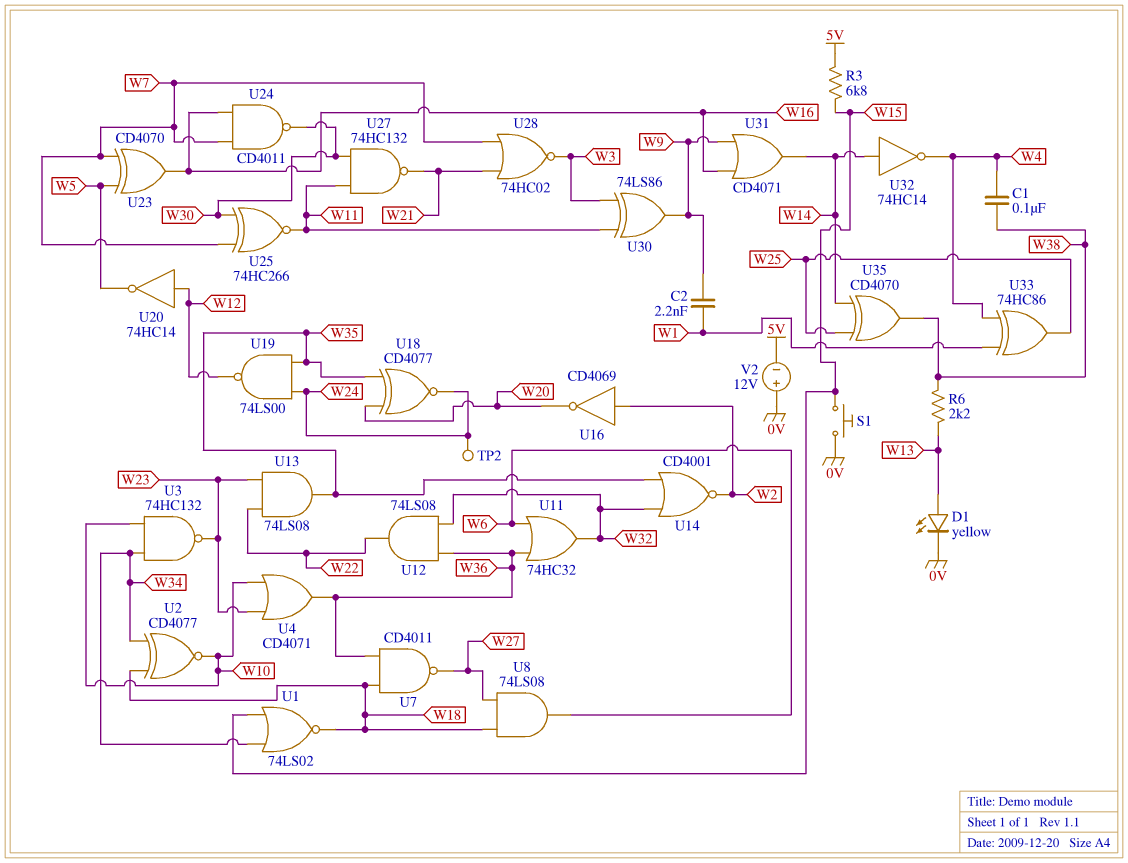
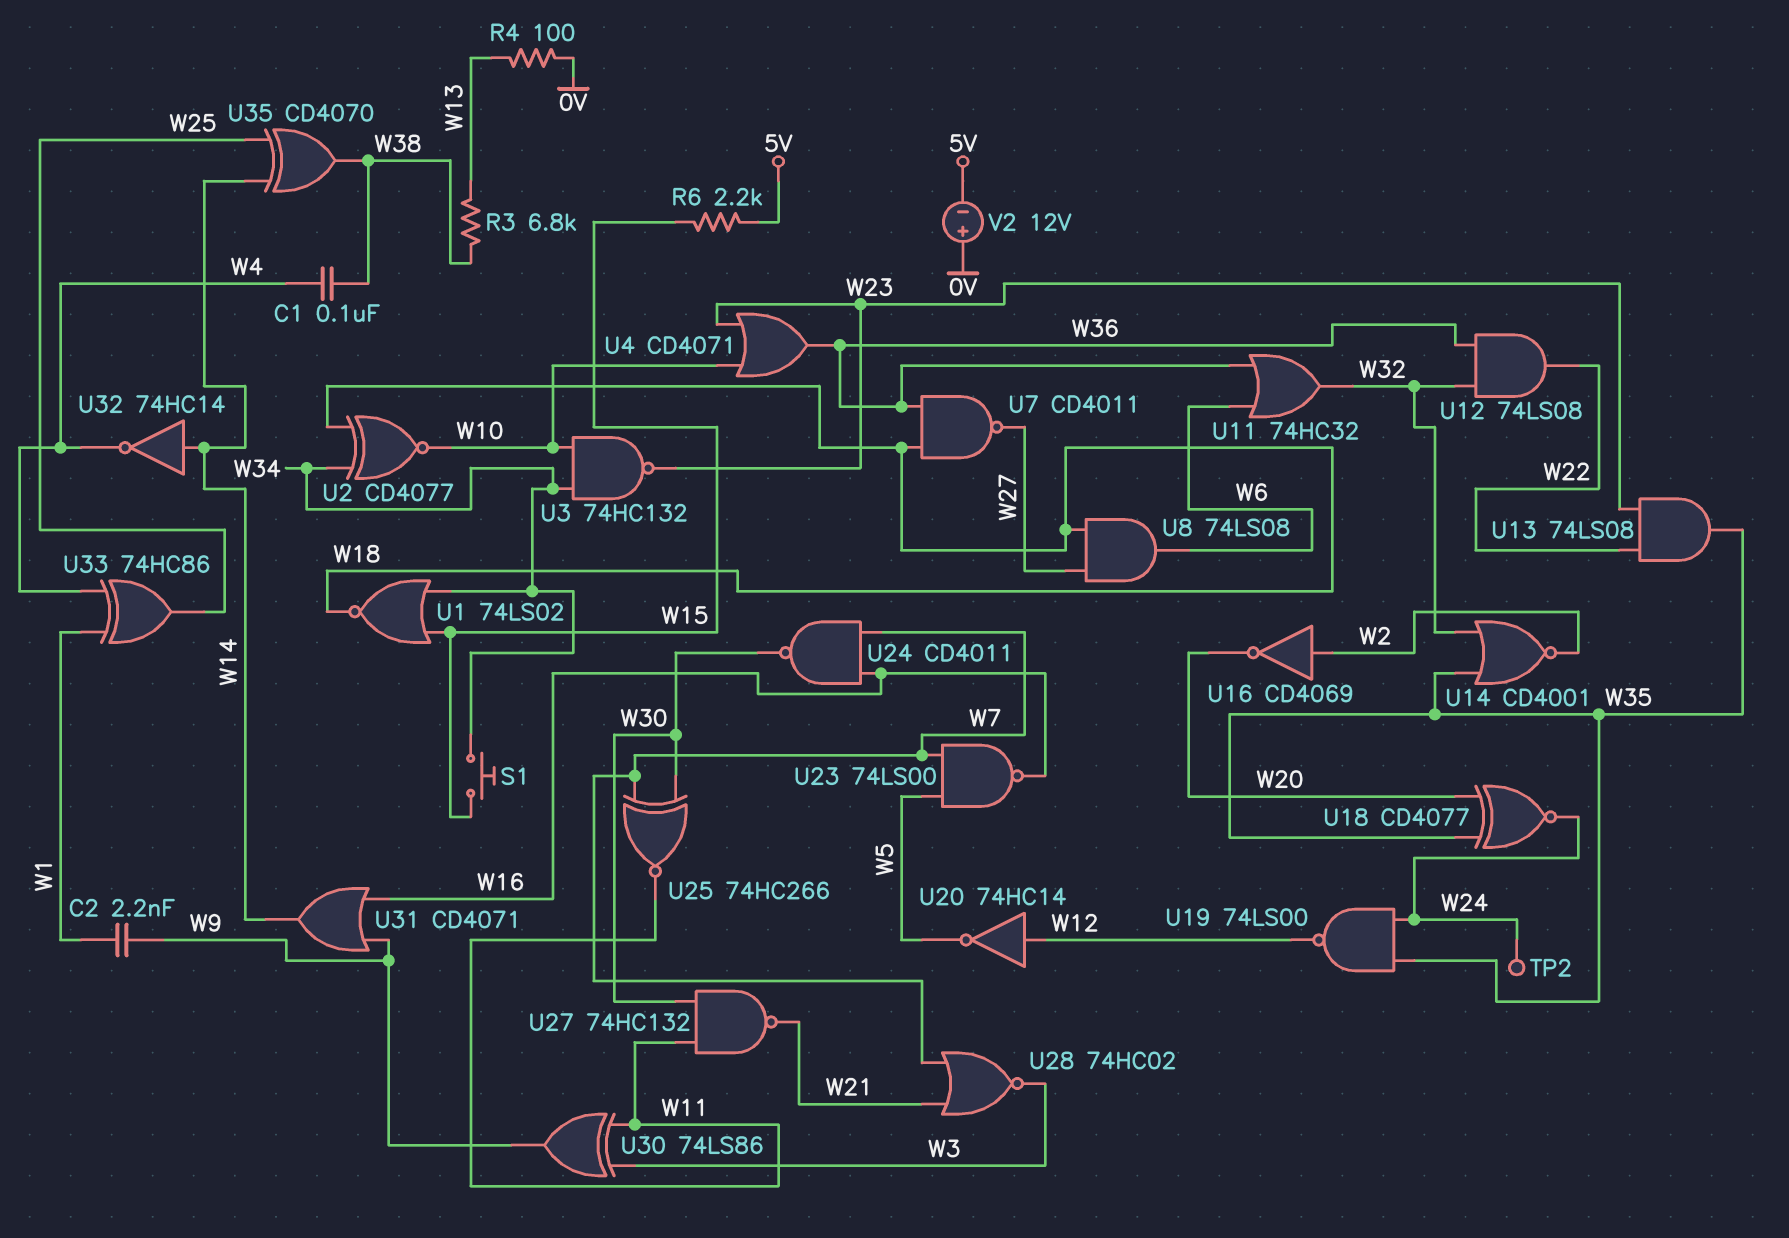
D1: LED yellow (A W13, K 0V) -> none
R3: 6.8k (5V, W15) -> 6.8k (W13, W38)
R4: none -> 100 (0V, W13)
R6: 2.2k (W13, W38) -> 2.2k (5V, W15)
S1: button (0V, W15) -> button (W15, W34)
U23: XOR CD4070 (in W5, in W7, out W16) -> NAND 74LS00 (in W5, in W7, out W16)

